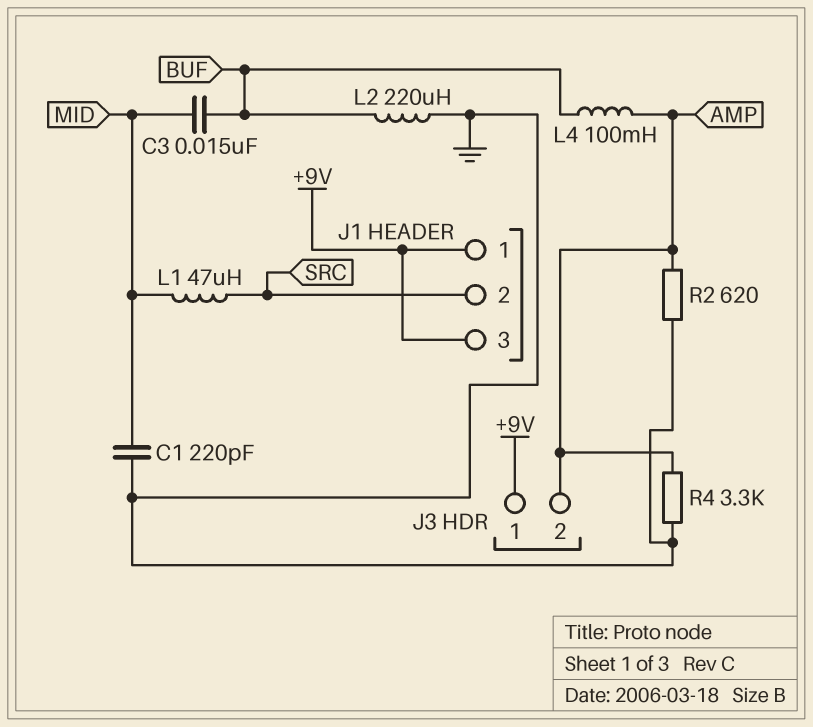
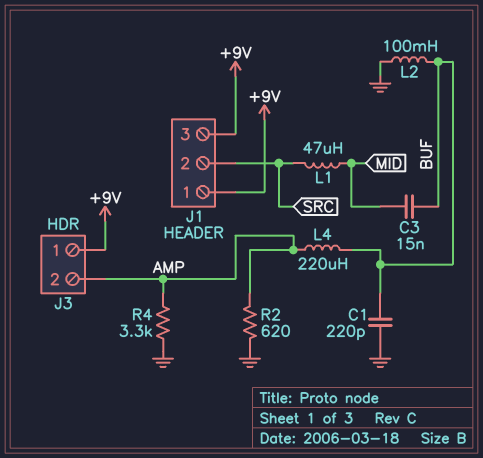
C1: 220pF (GND, MID) -> 220pF (BUF, GND)
L2: 220uH (BUF, GND) -> 100mH (BUF, GND)
L4: 100mH (AMP, BUF) -> 220uH (AMP, BUF)

